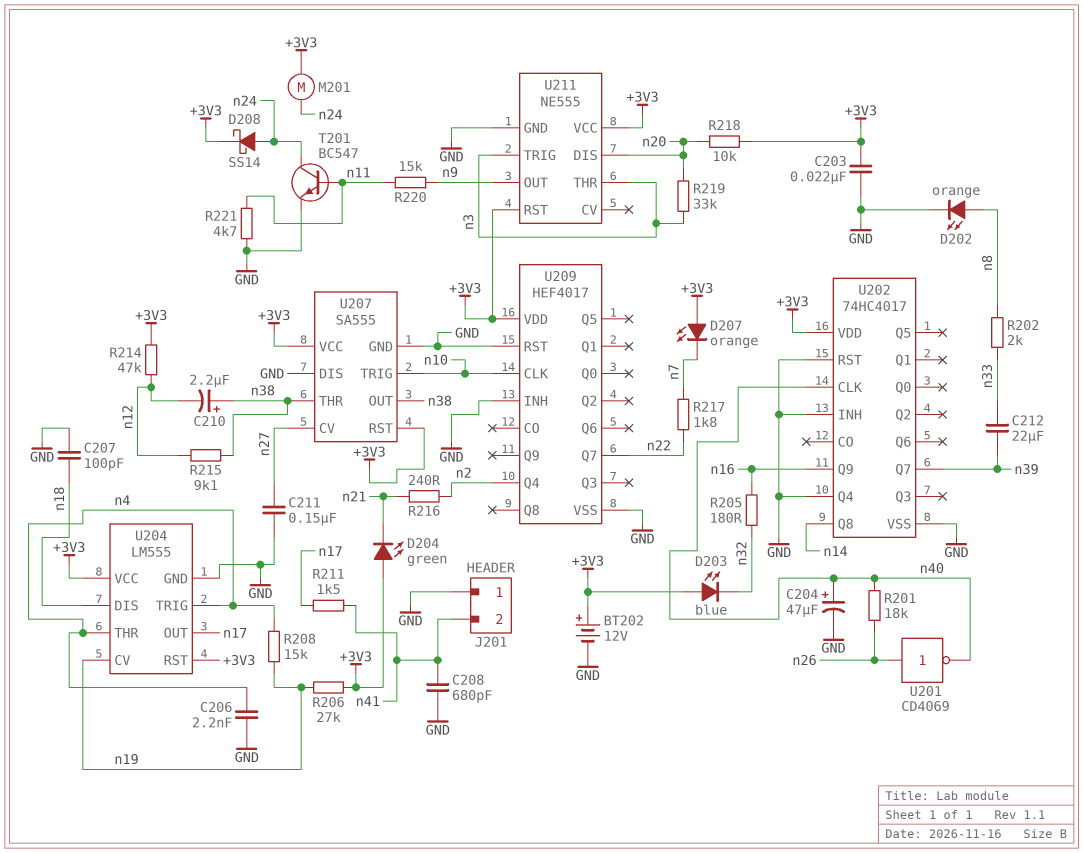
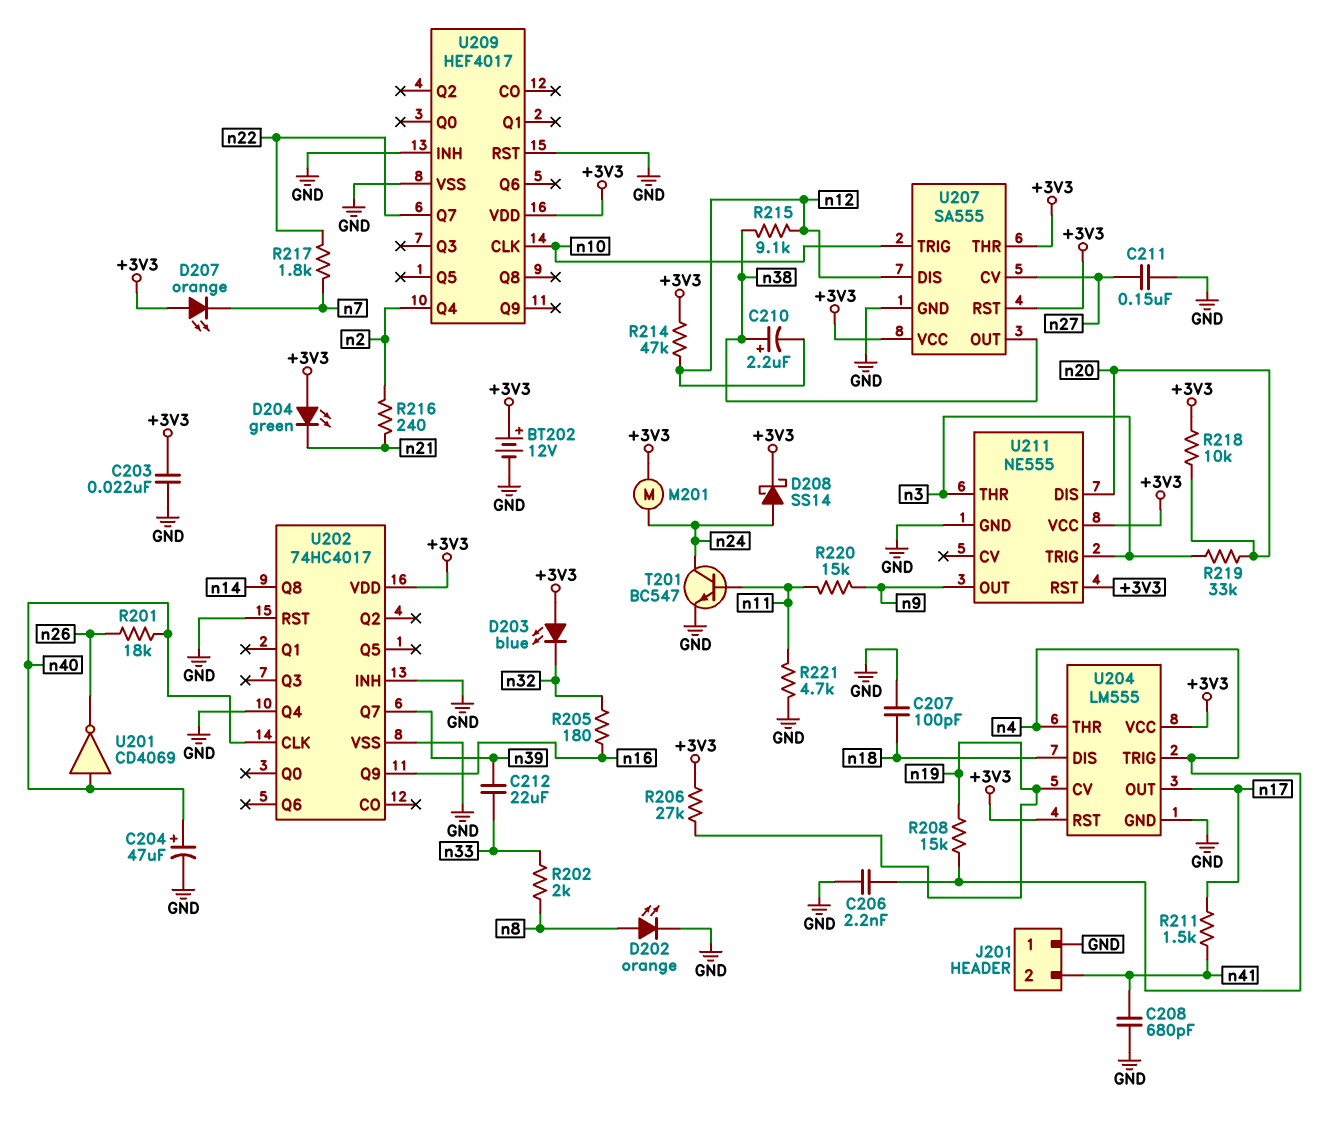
U201: NOT CD4069 (in n26, out n40) -> NOT CD4069 (in n40, out n26)
U207 pin DIS: GND -> n12
U207 pin THR: n38 -> +3V3

